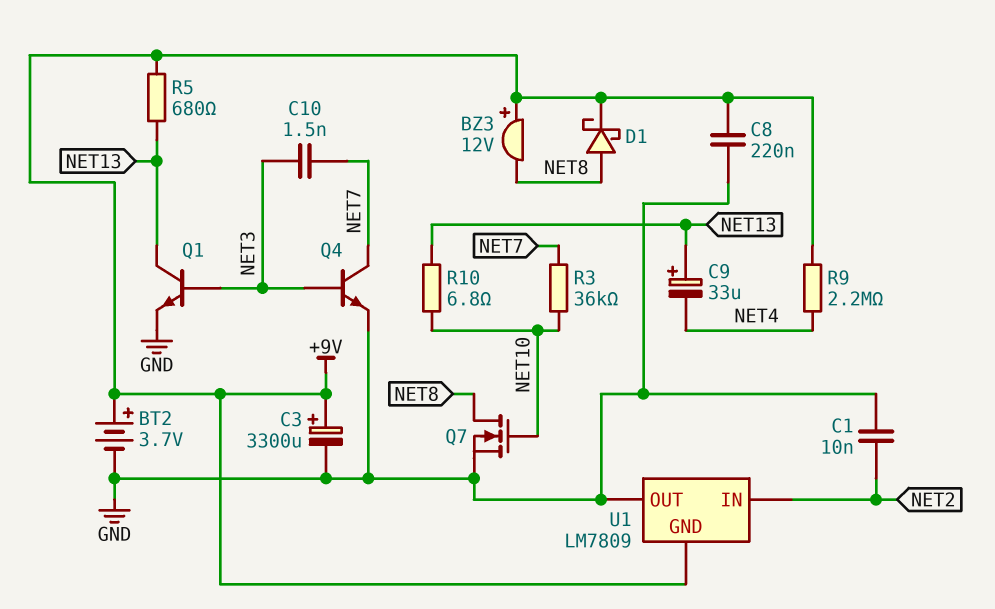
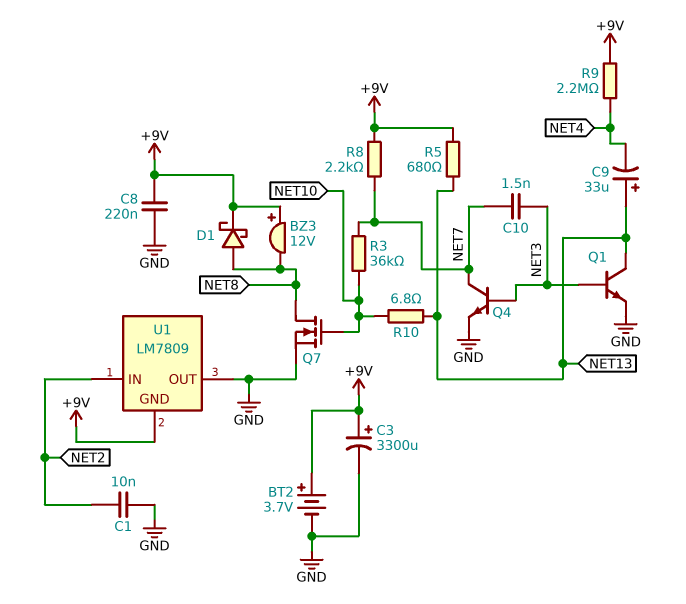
R8: none -> 2.2k (+9V, NET7)

